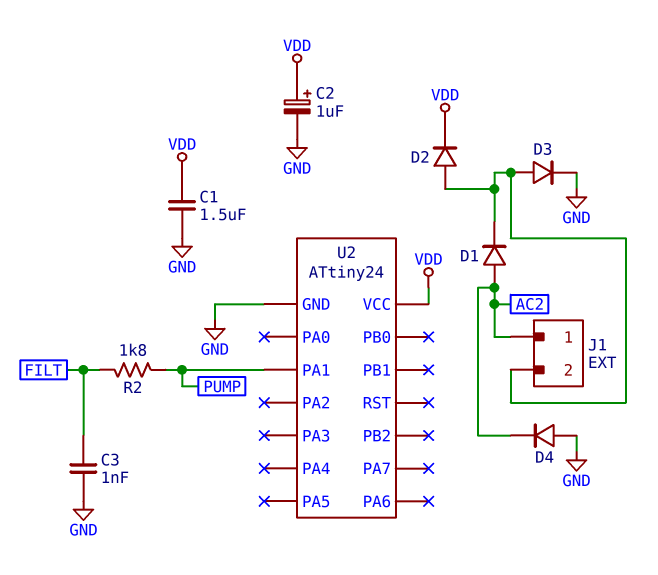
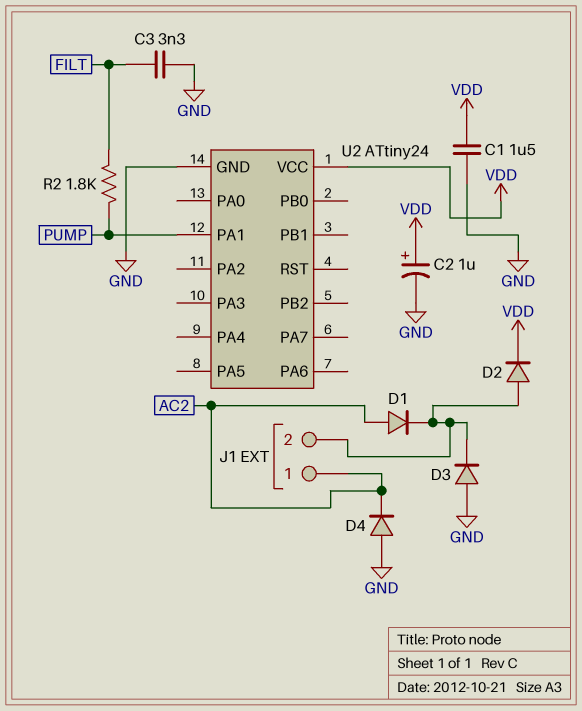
C3: 1nF (FILT, GND) -> 3.3nF (FILT, GND)
D3: diode (A J1/2, K GND) -> diode (A GND, K J1/2)

